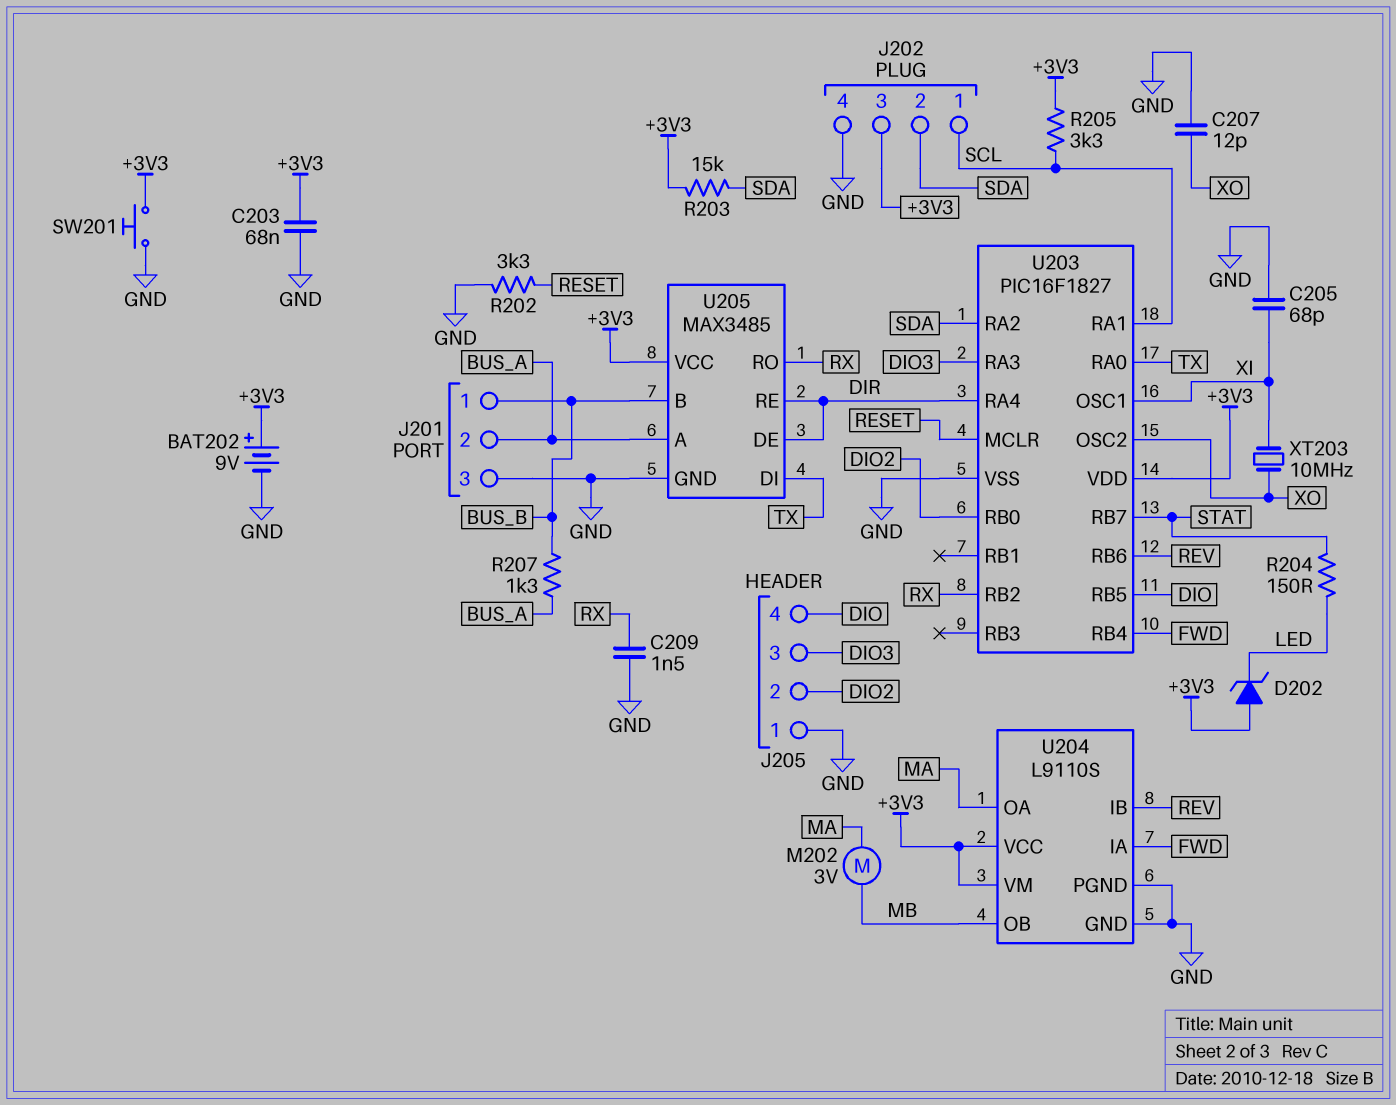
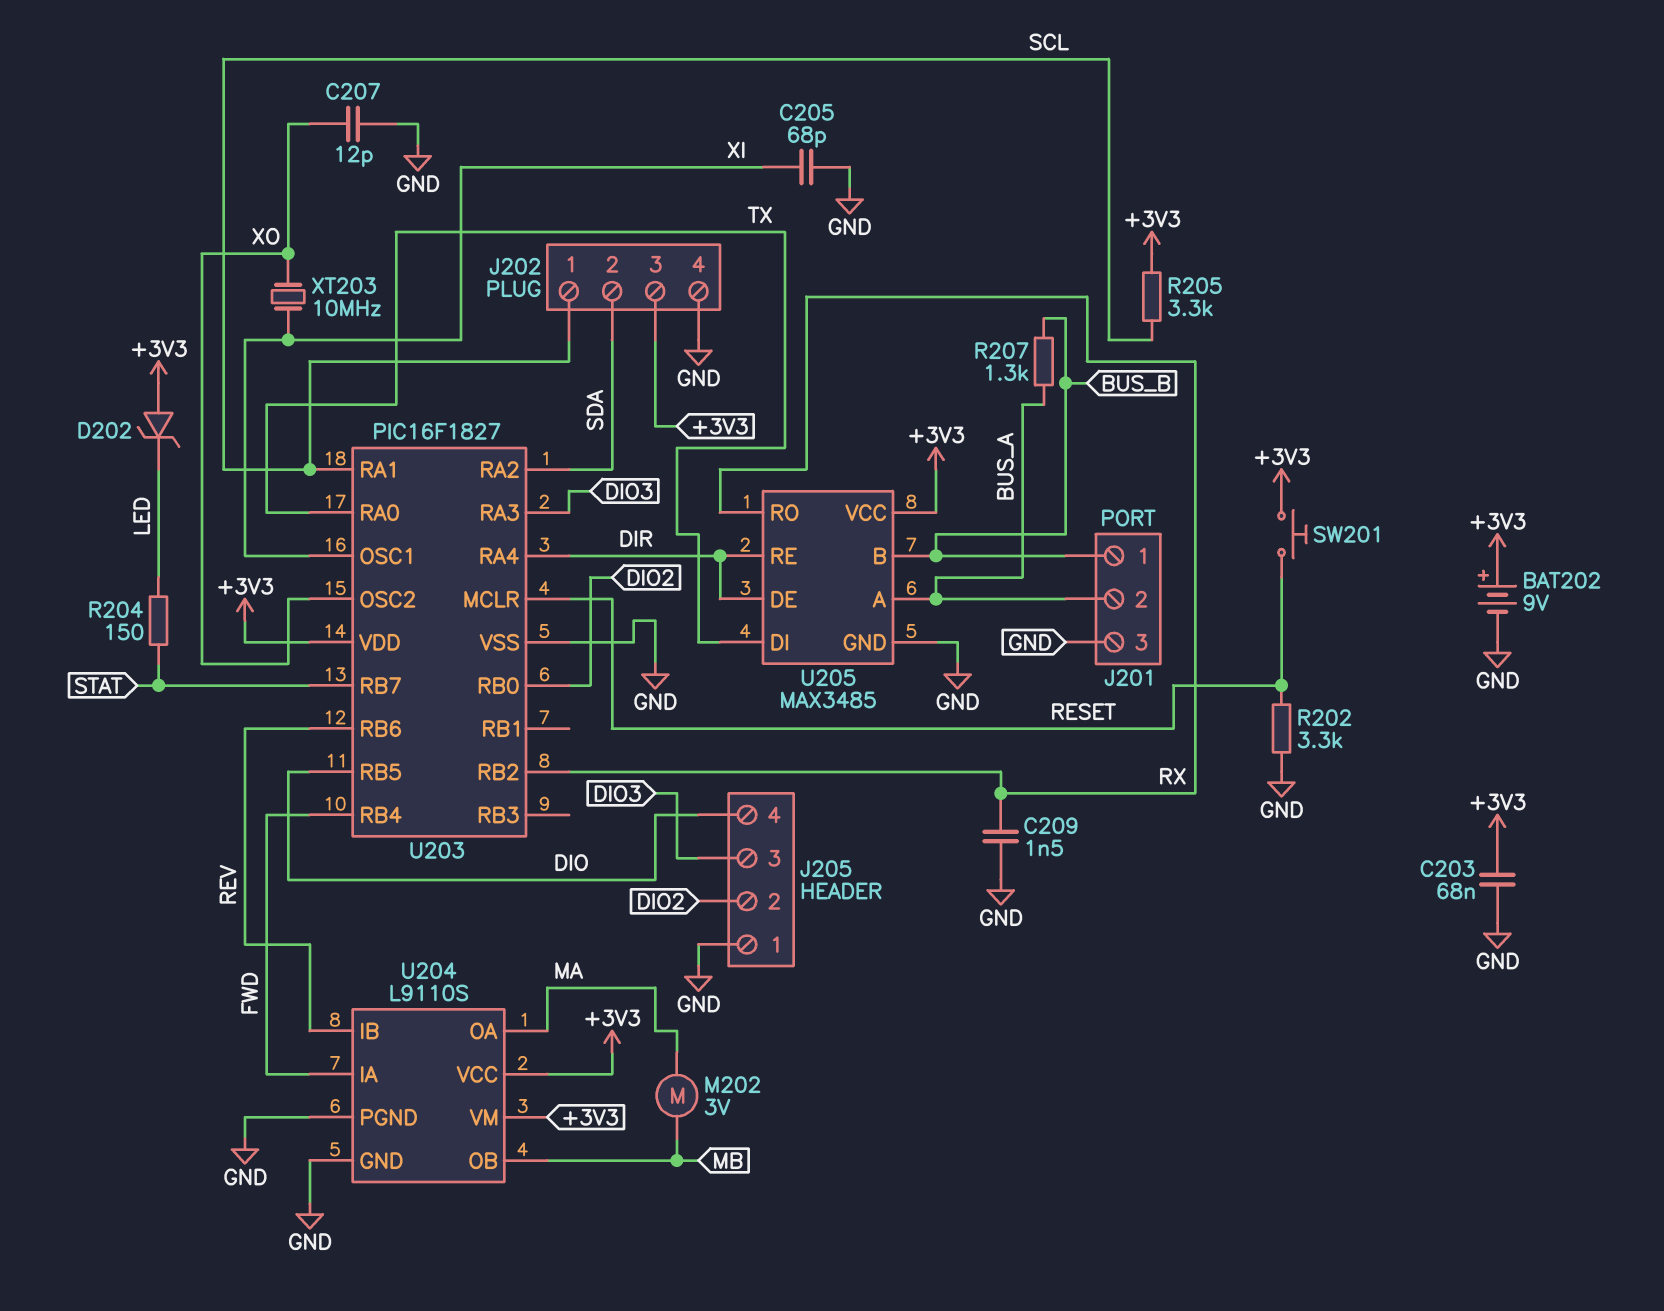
R203: 15k (+3V3, SDA) -> none
SW201: button (+3V3, GND) -> button (+3V3, RESET)

